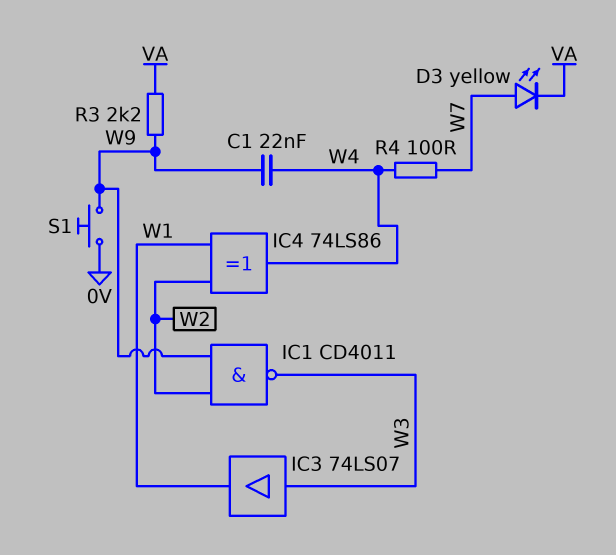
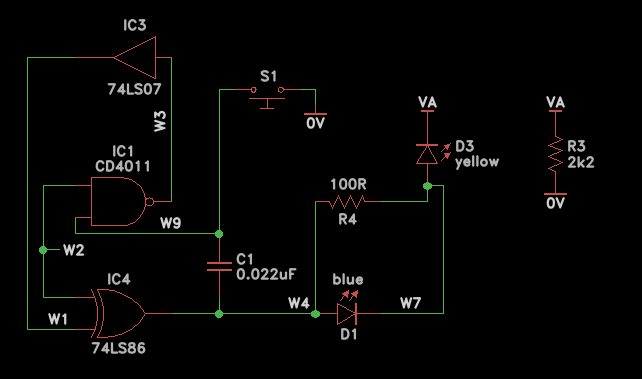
D1: none -> LED blue (A W4, K W7)
R3: 2.2k (VA, W9) -> 2.2k (0V, VA)

